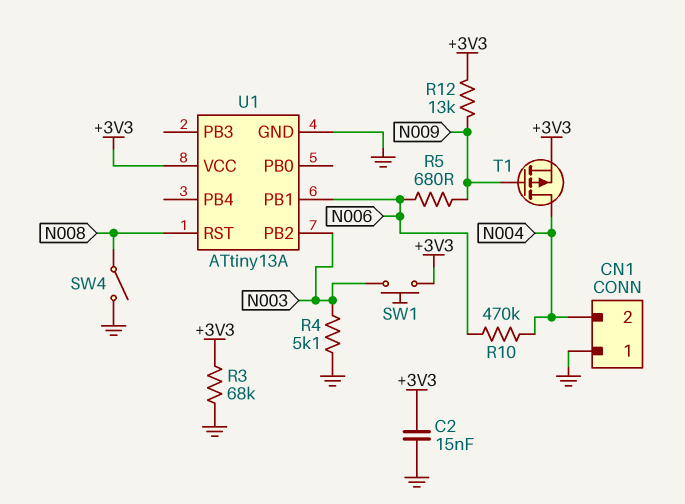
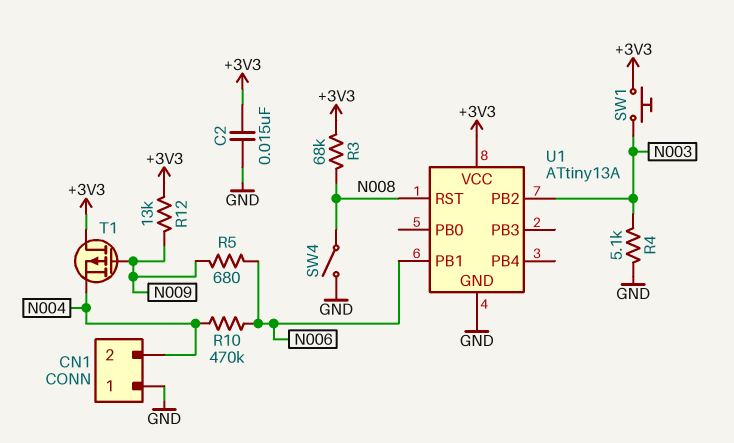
R3: 68k (+3V3, GND) -> 68k (+3V3, N008)
T1: PMOS (G N009, D N004, S +3V3) -> PMOS (G N009, D +3V3, S N004)

